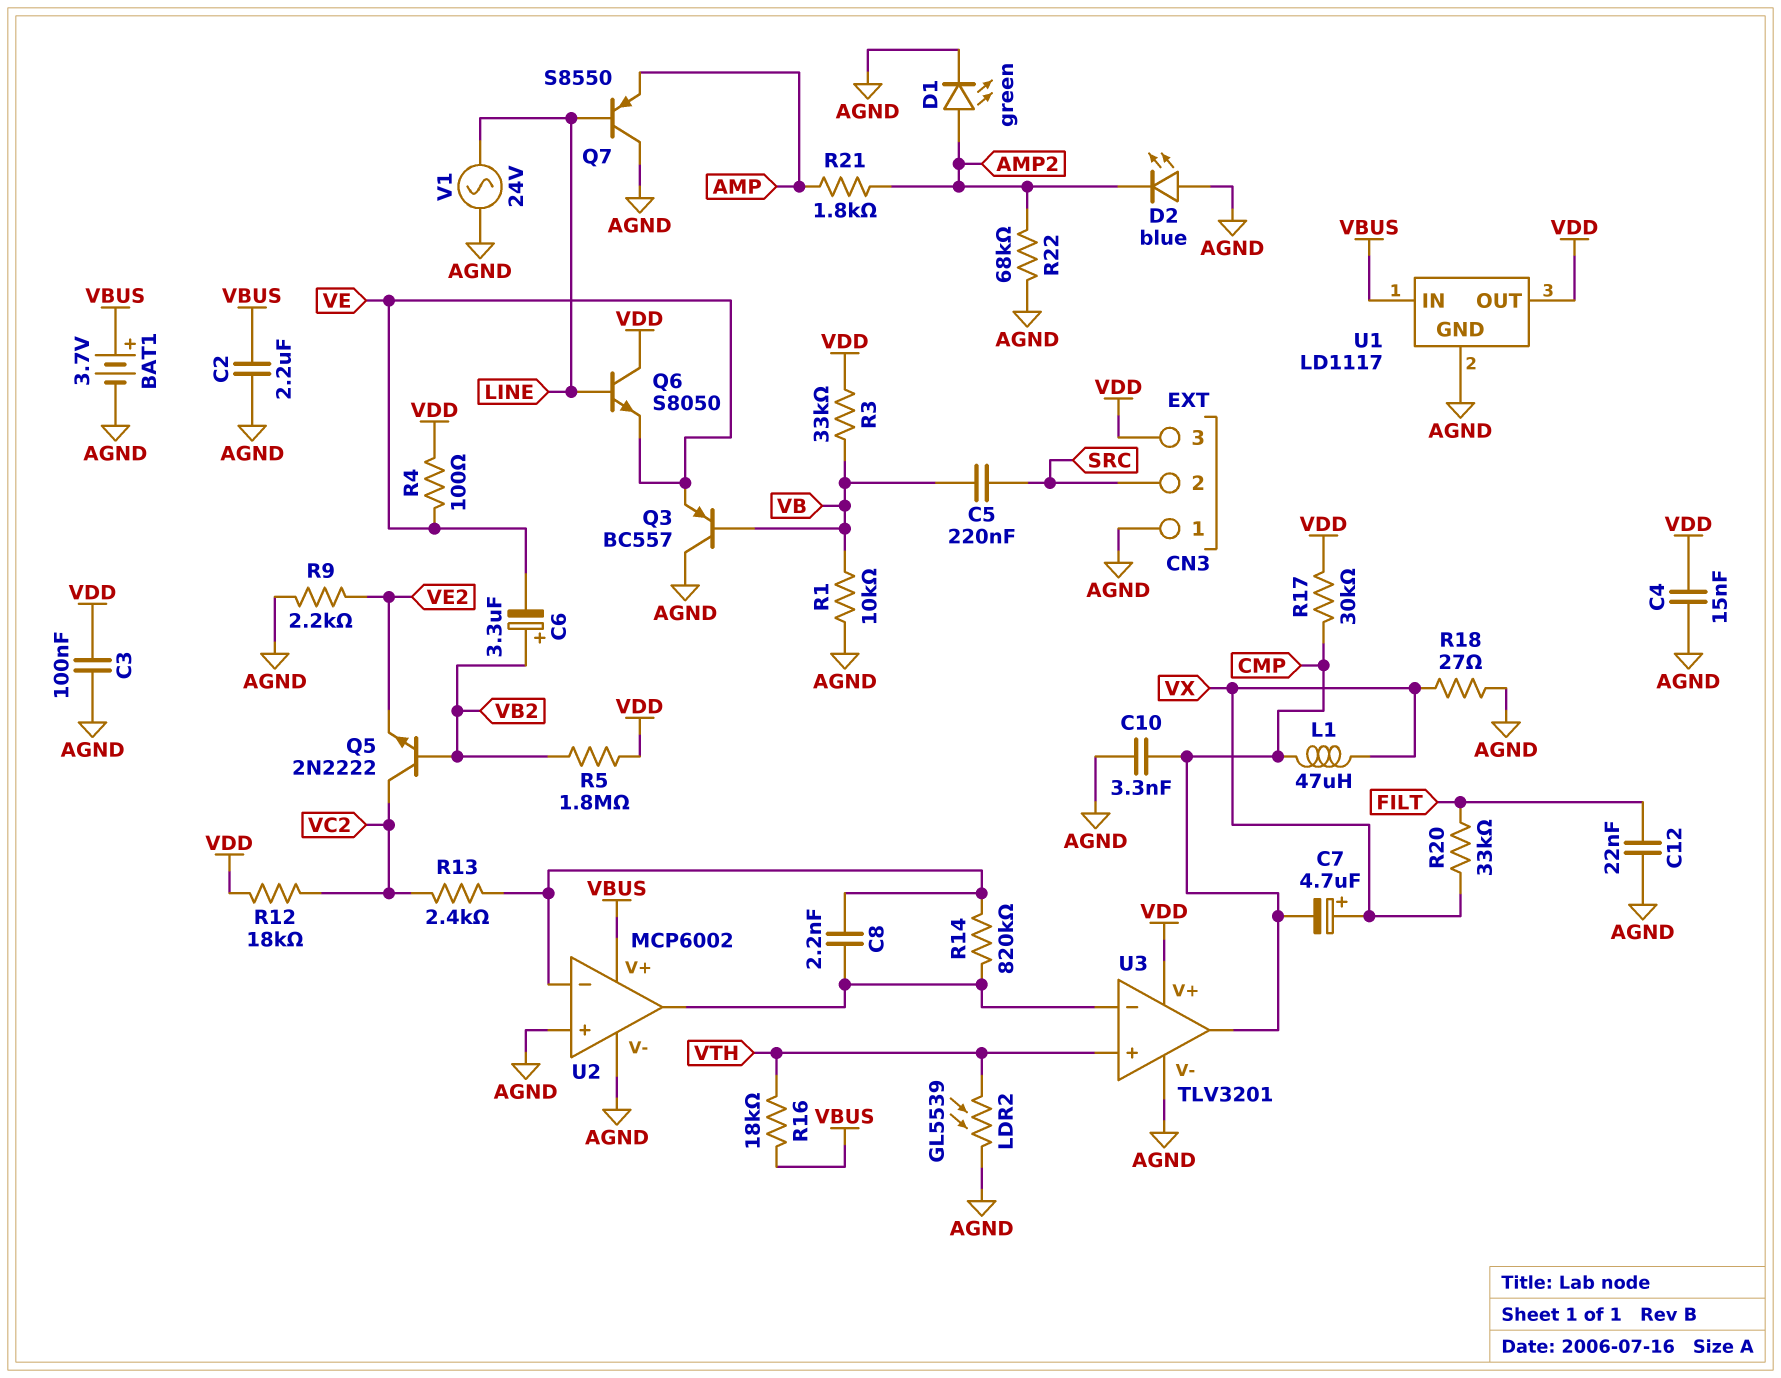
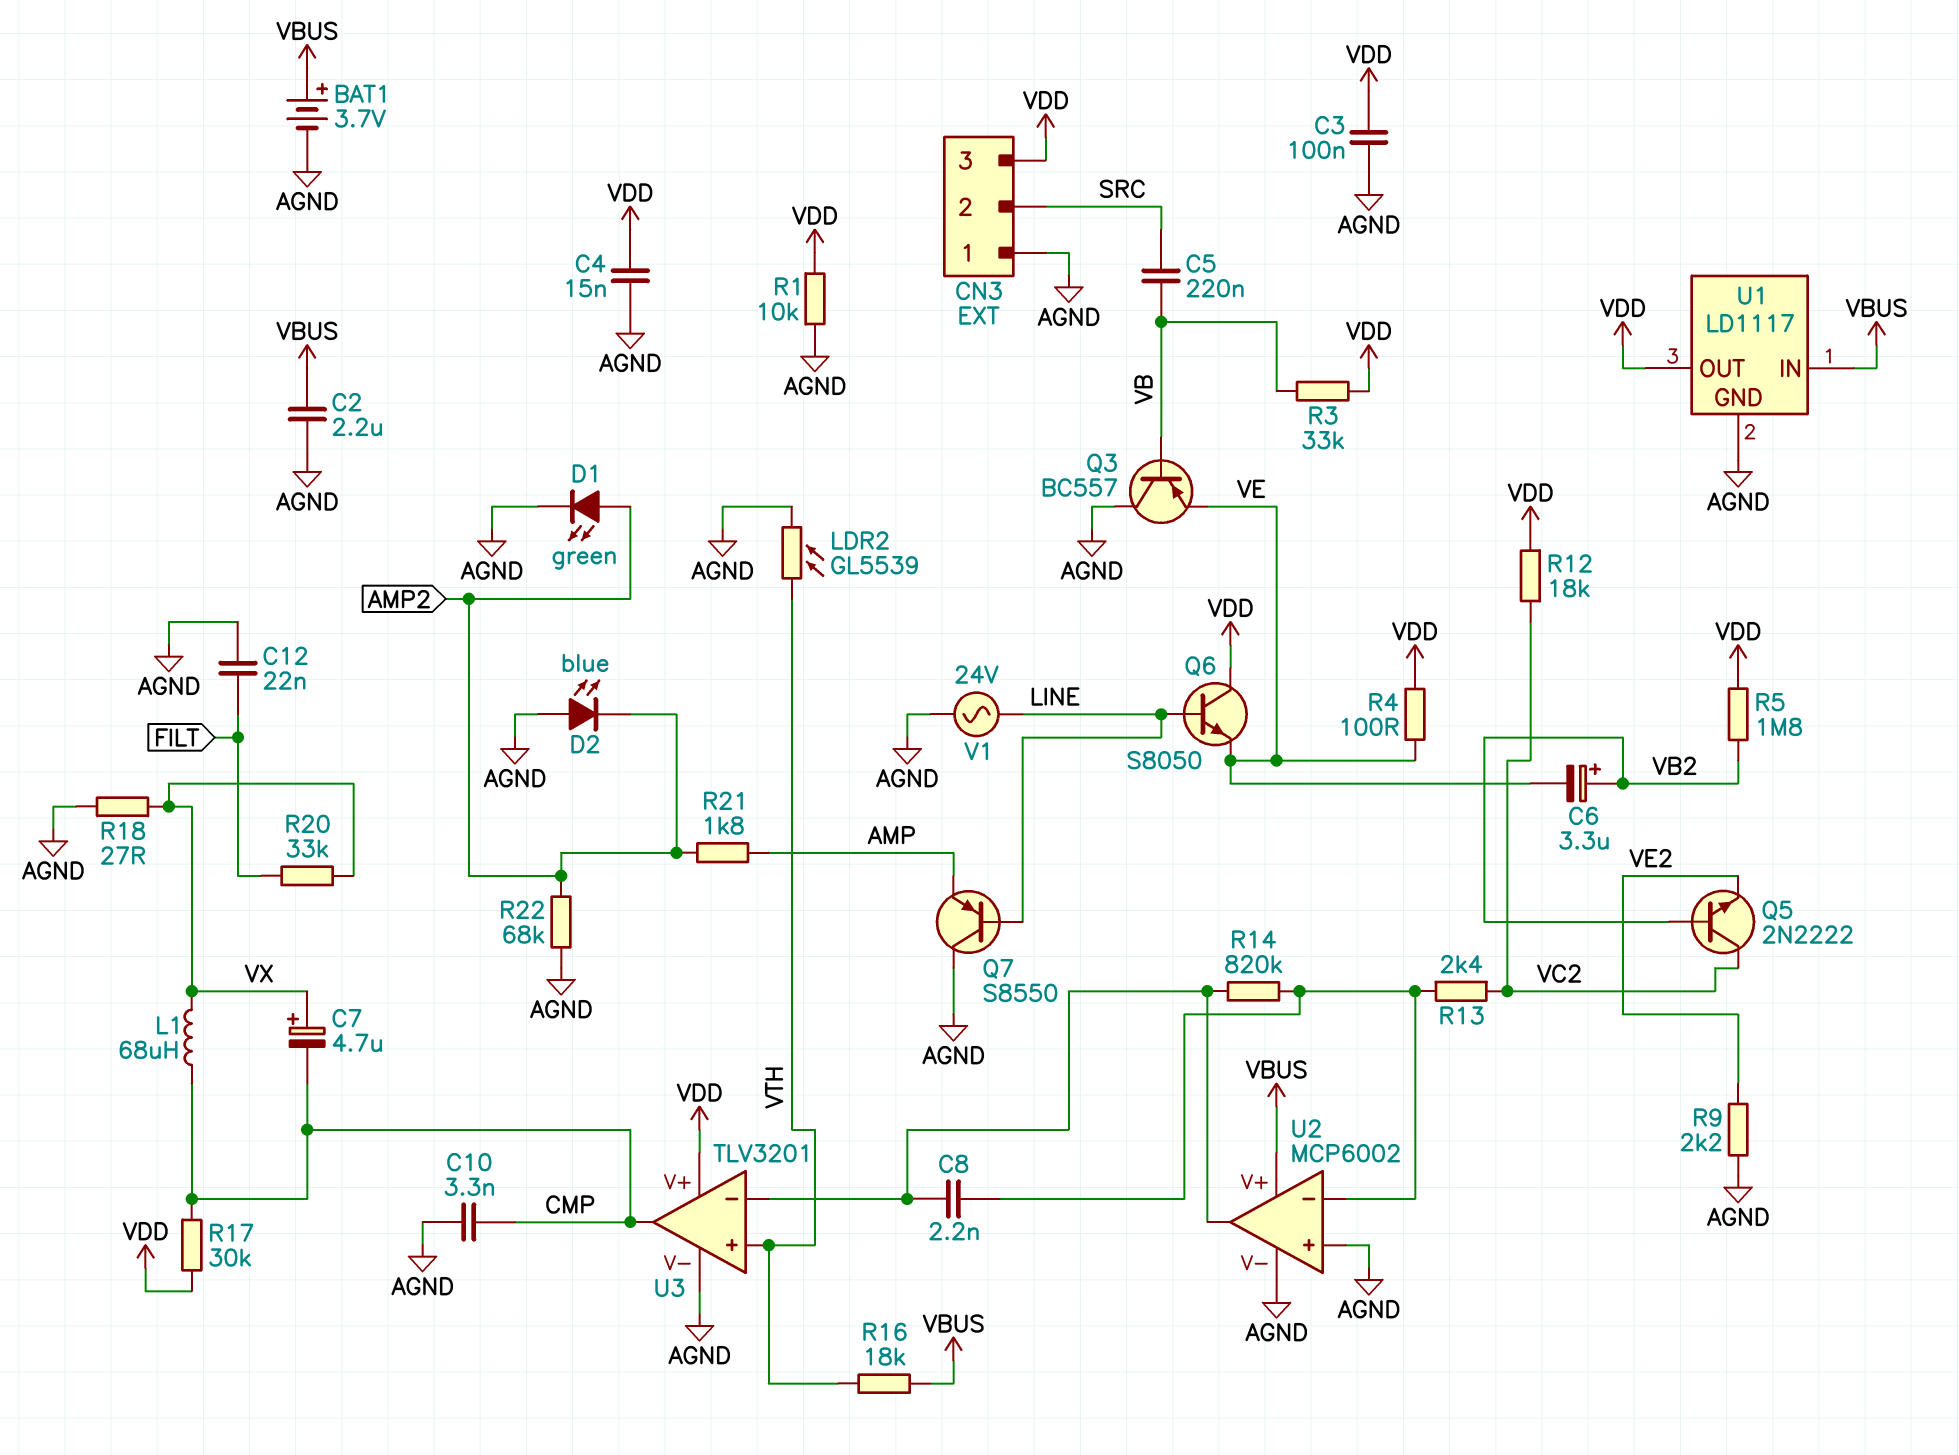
L1: 47uH (CMP, VX) -> 68uH (CMP, VX)
R1: 10k (AGND, VB) -> 10k (AGND, VDD)

